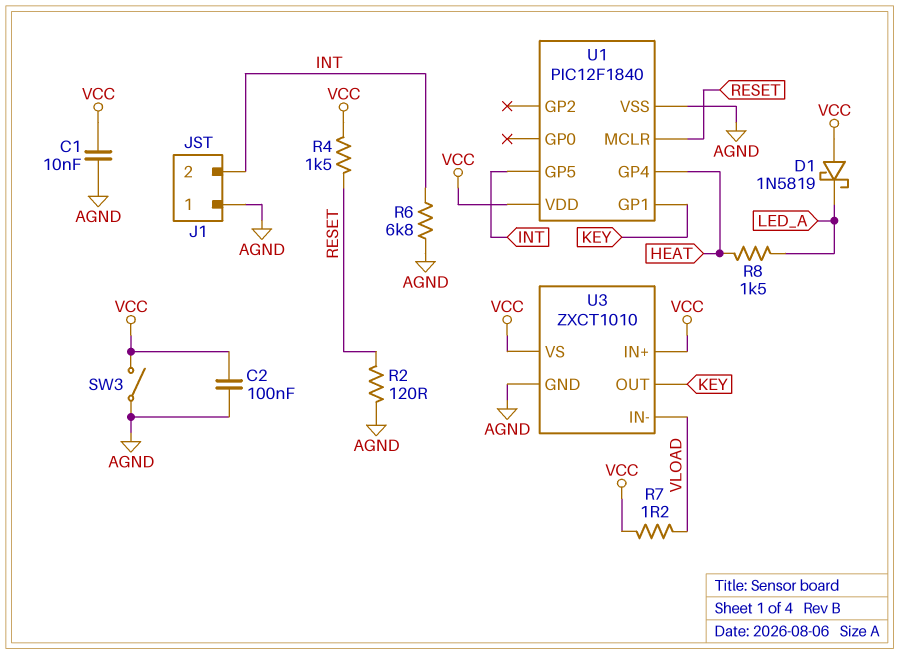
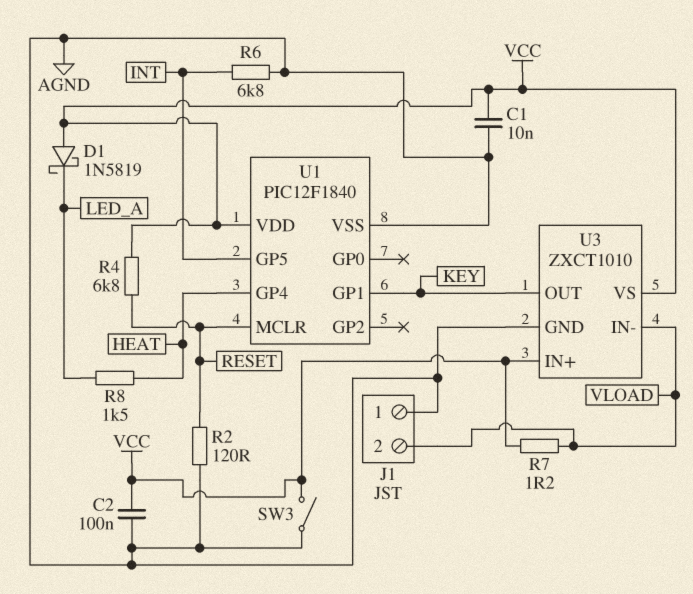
J1 pin 2: INT -> VLOAD
R4: 1.5k (RESET, VCC) -> 6.8k (RESET, VCC)

